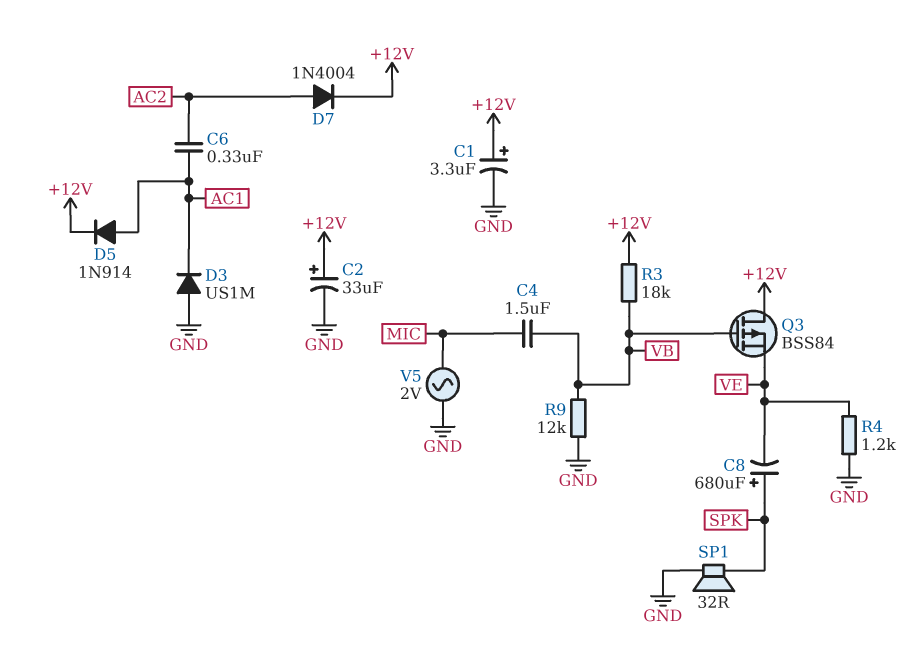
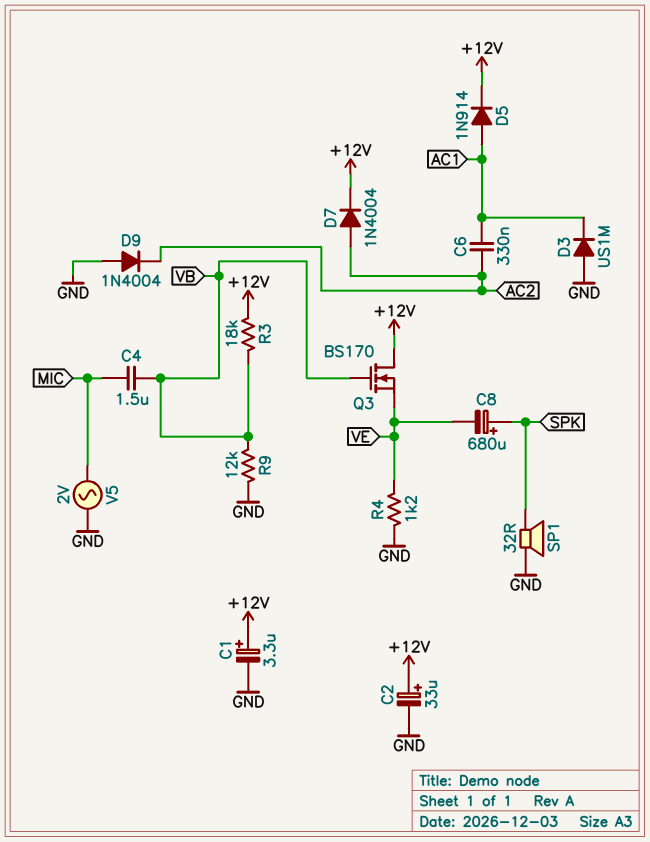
D9: none -> diode 1N4004 (A GND, K AC2)
Q3: PMOS BSS84 (G VB, D +12V, S VE) -> NMOS BS170 (G VB, D +12V, S VE)

